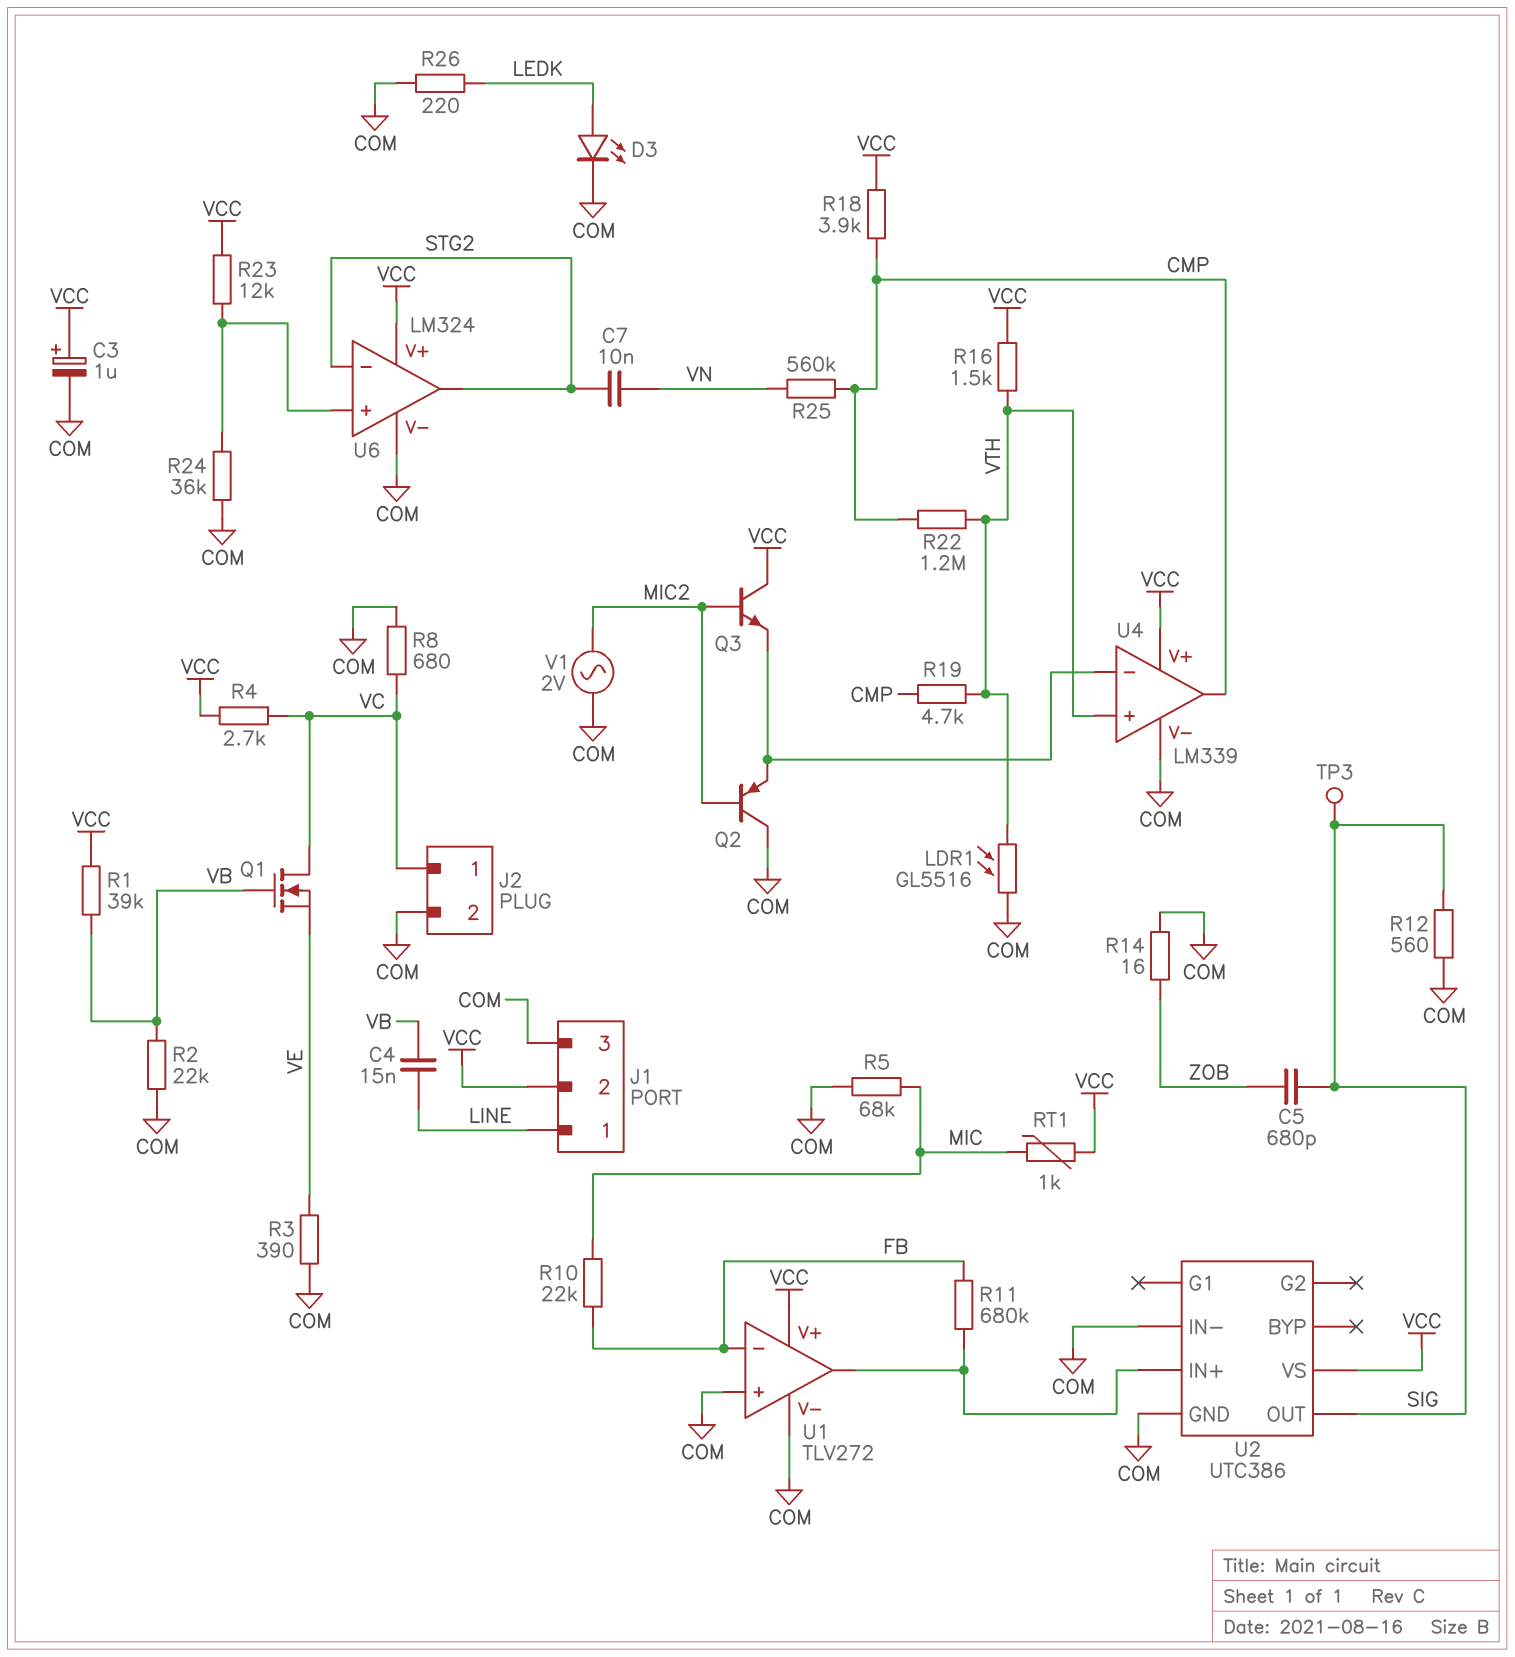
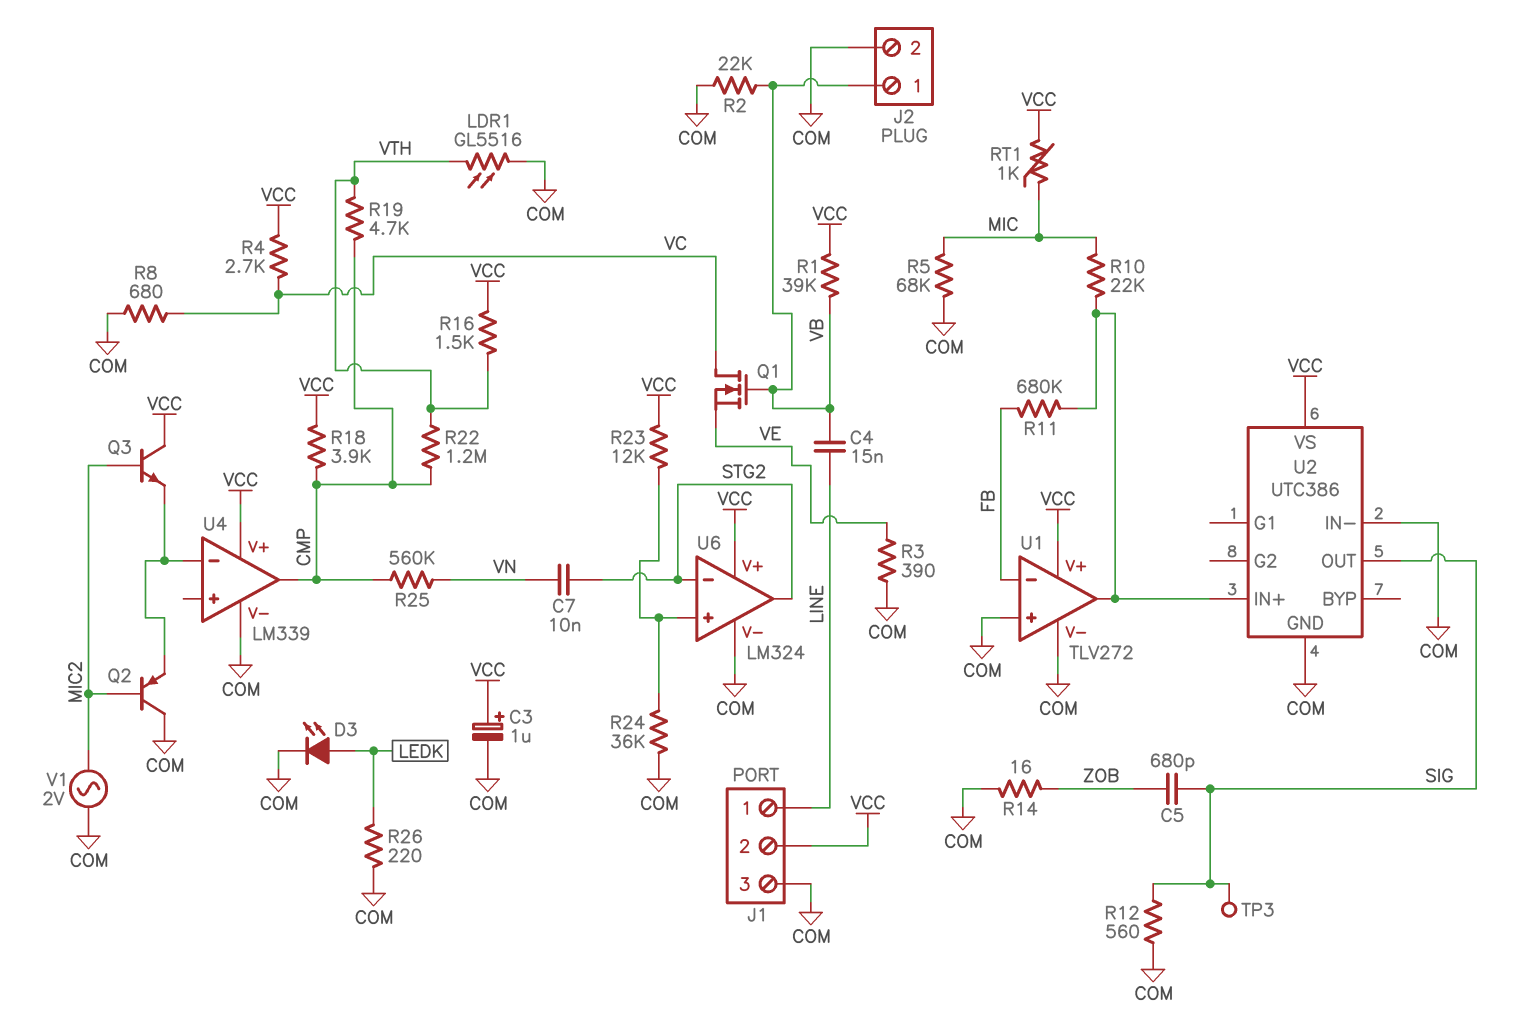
J2 pin 1: VC -> VB
R10: 22k (FB, MIC) -> 22k (MIC, U1/out)
U4 pin in+: VTH -> none

